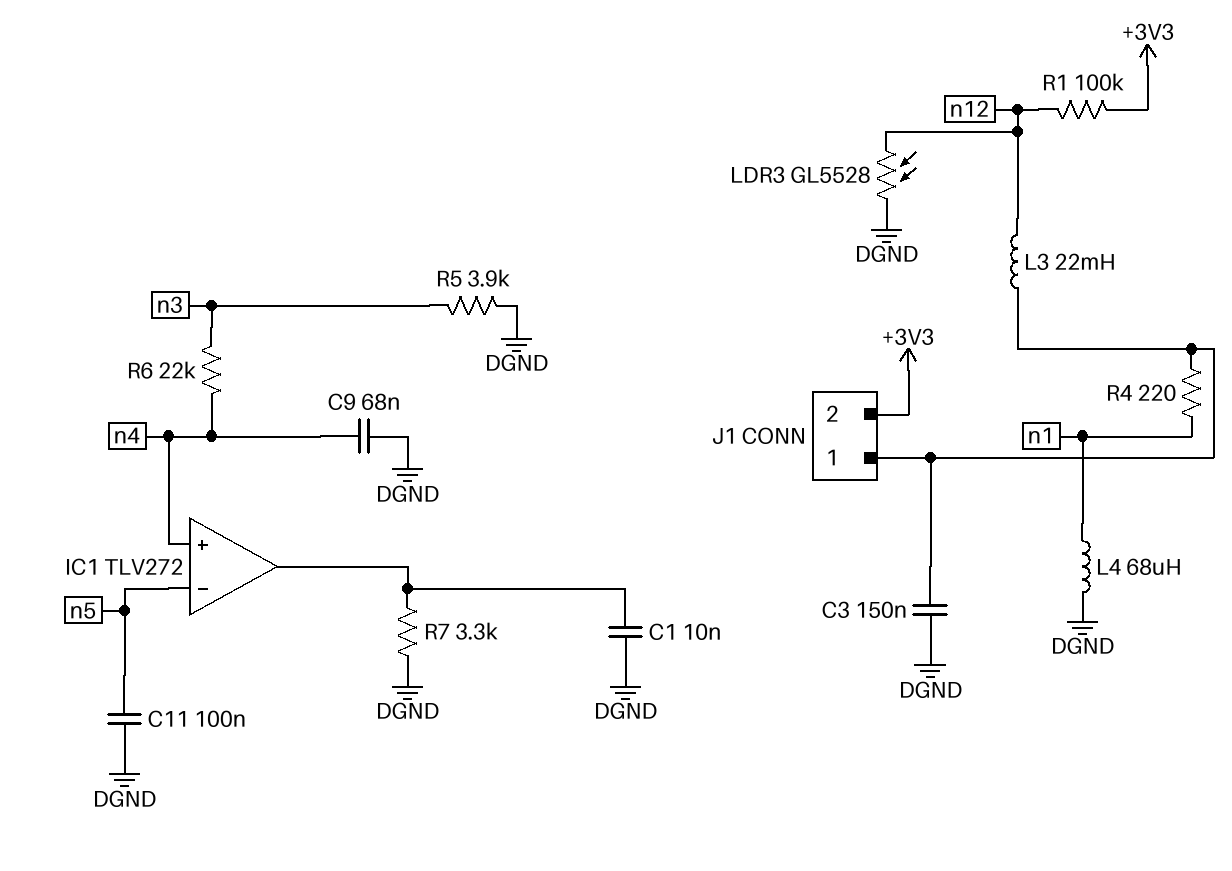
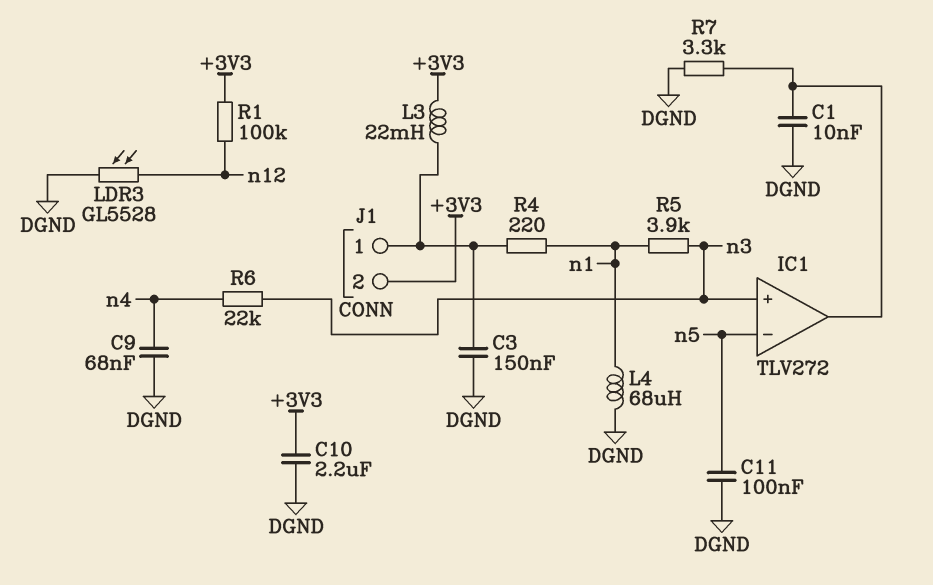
C10: none -> 2.2uF (+3V3, DGND)
IC1 pin in+: n4 -> n3
L3: 22mH (J1/1, n12) -> 22mH (+3V3, J1/1)
R5: 3.9k (DGND, n3) -> 3.9k (n1, n3)

